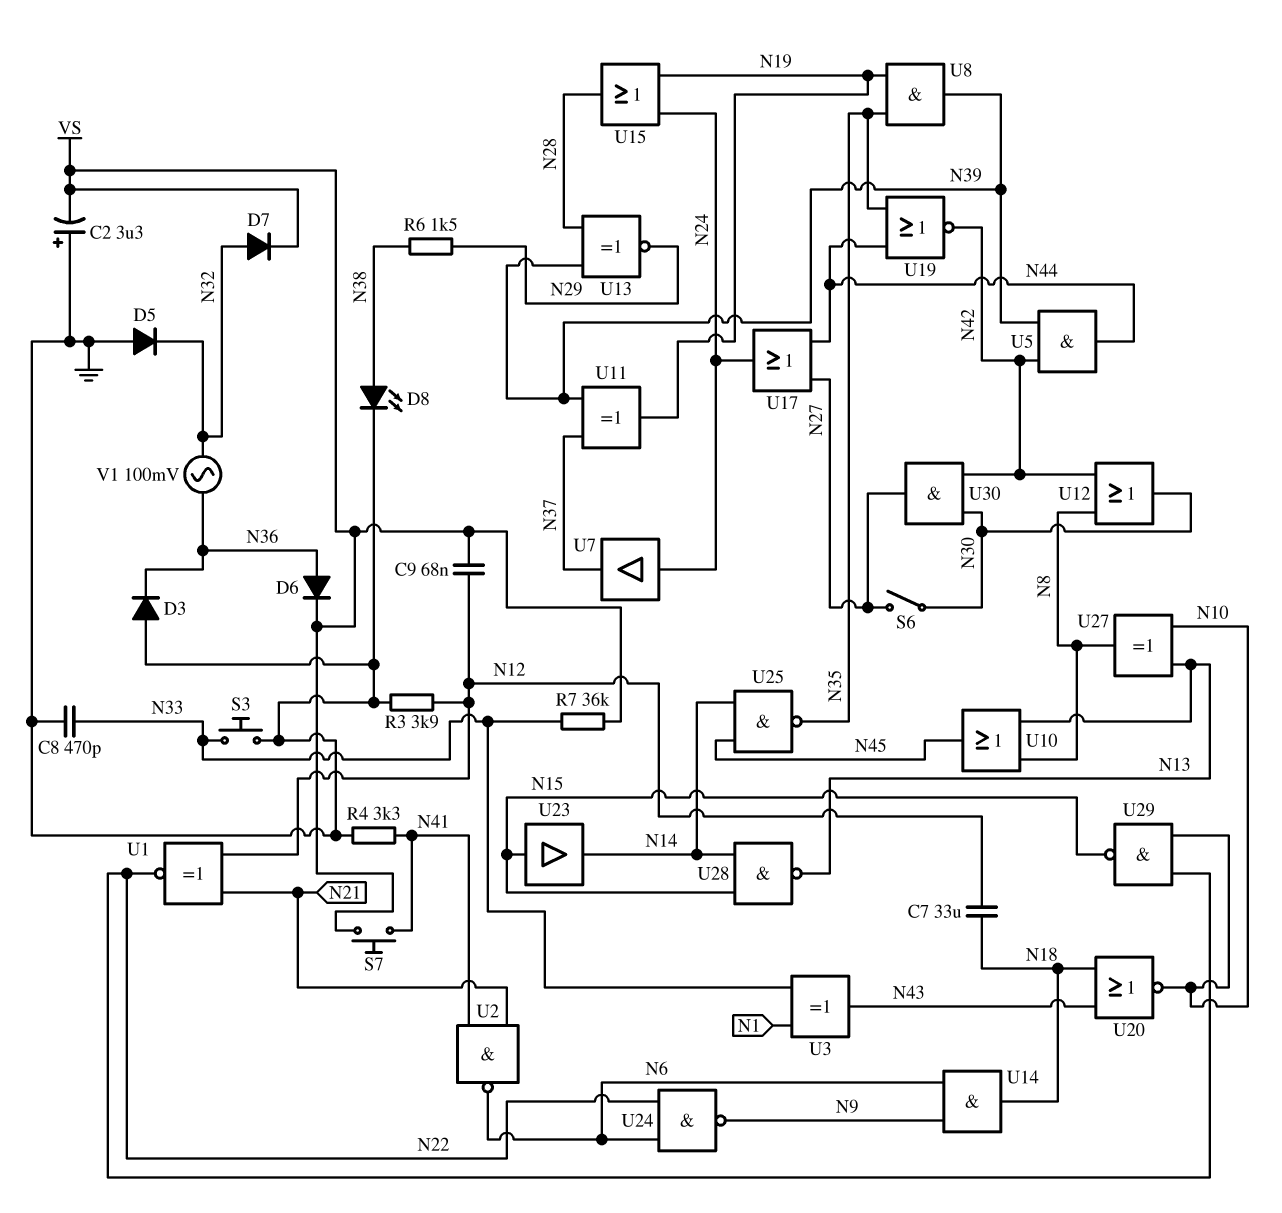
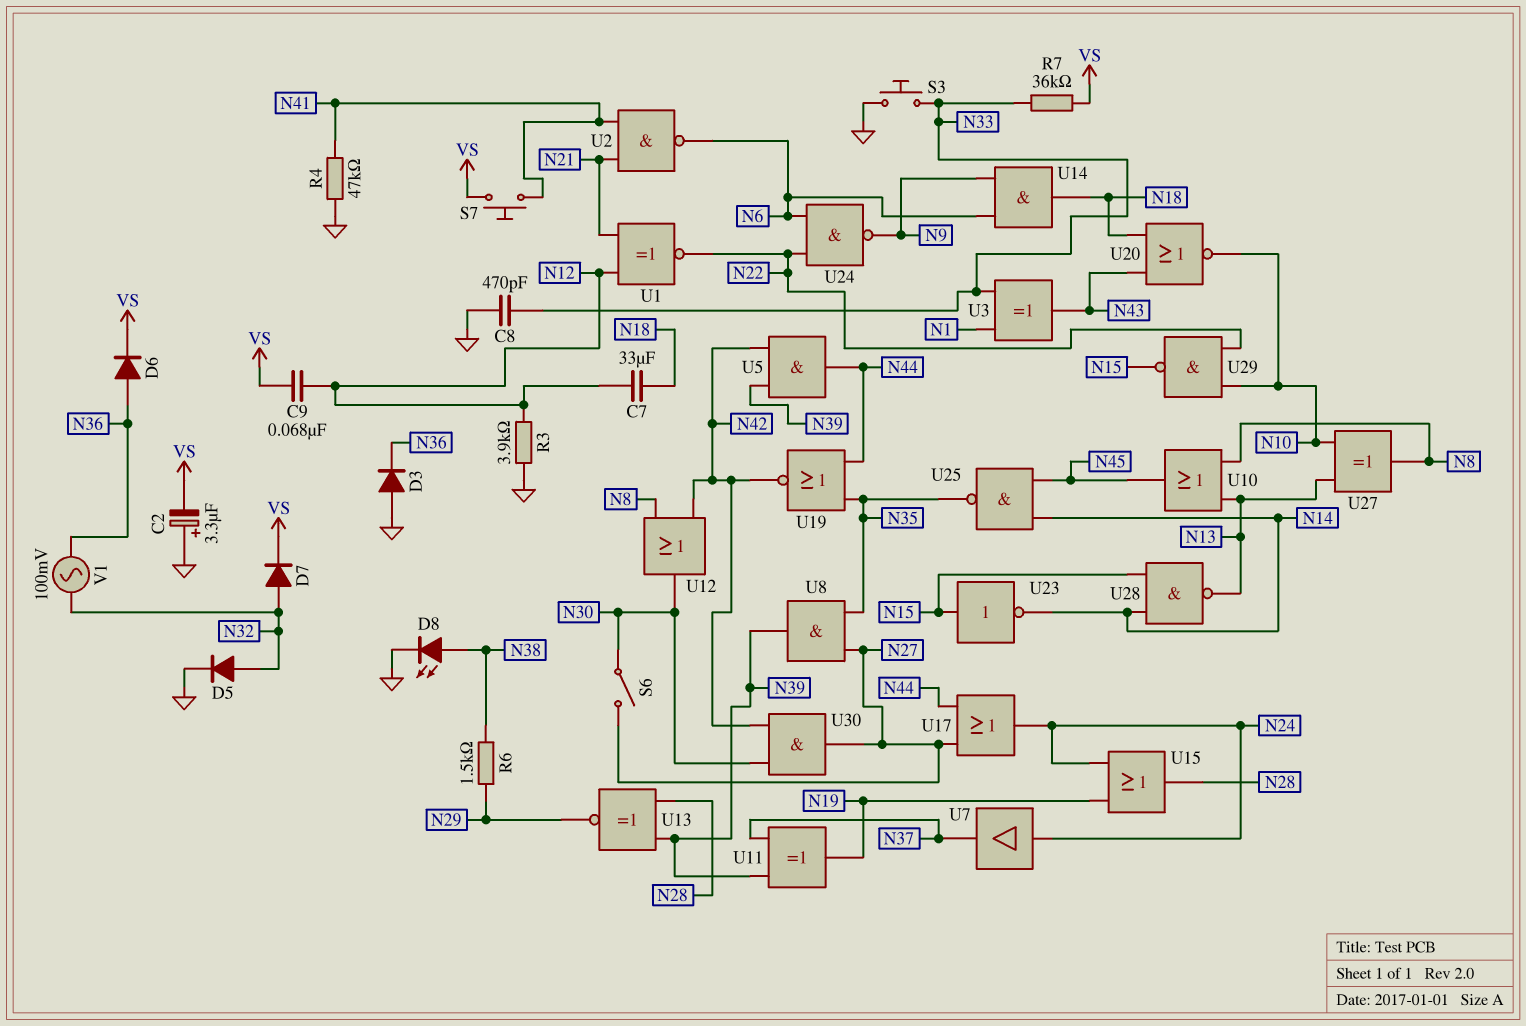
D5: diode (A GND, K N32) -> diode (A N32, K GND)
R4: 3.3k (GND, N41) -> 47k (GND, N41)
U8: AND (in N19, in N35, out N39) -> AND (in N27, in N35, out N39)
U23: buffer (in N15, out N14) -> NOT (in N15, out N14)

